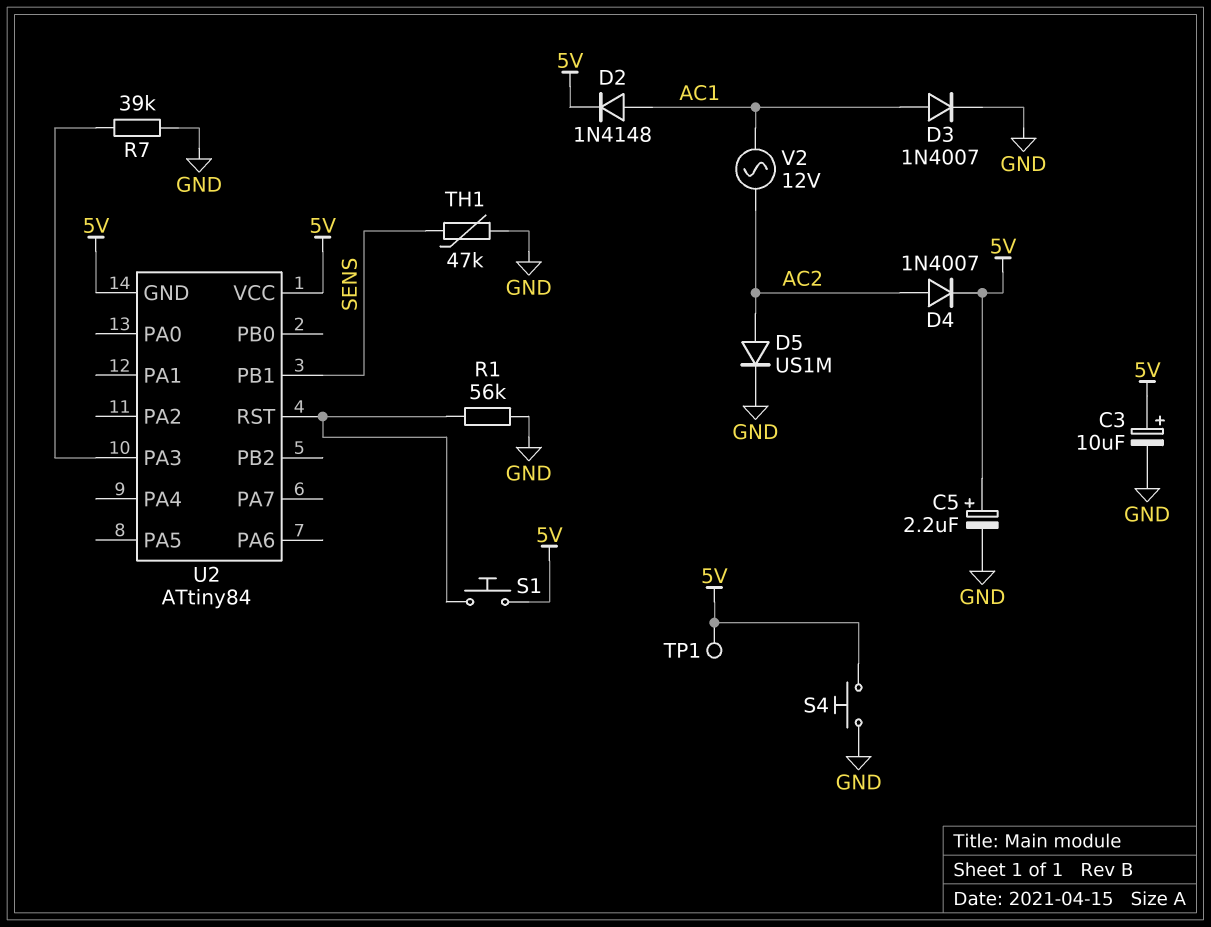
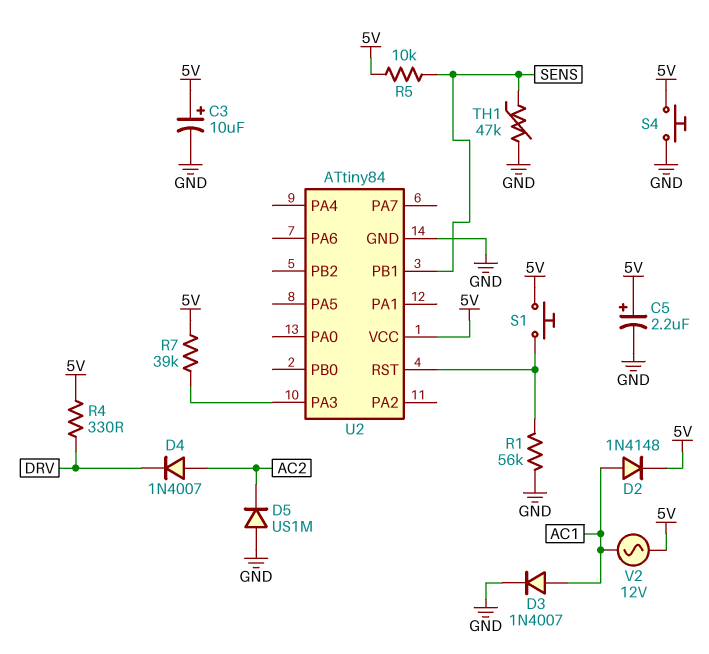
D4: diode 1N4007 (A AC2, K 5V) -> diode 1N4007 (A AC2, K DRV)
D5: diode US1M (A AC2, K GND) -> diode US1M (A GND, K AC2)
R4: none -> 330 (5V, DRV)
R5: none -> 10k (5V, SENS)
R7: 39k (GND, U2/PA3) -> 39k (5V, U2/PA3)
TP1: test point (5V) -> none
U2 pin GND: 5V -> GND
V2: AC 12V (AC1, AC2) -> AC 12V (5V, AC1)

